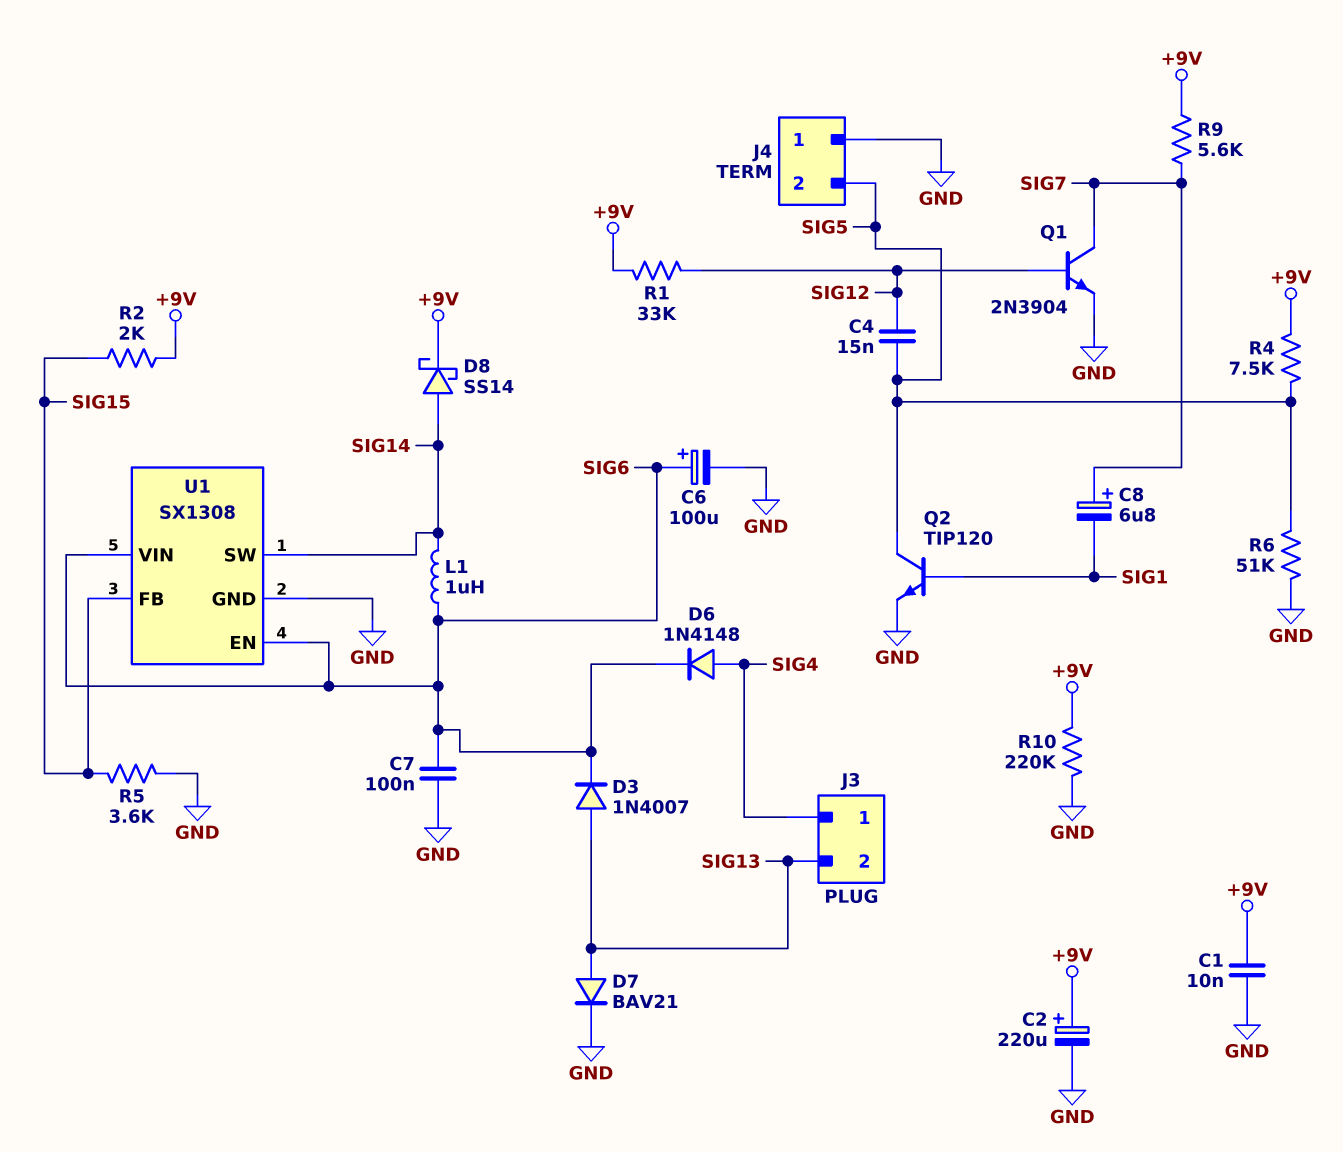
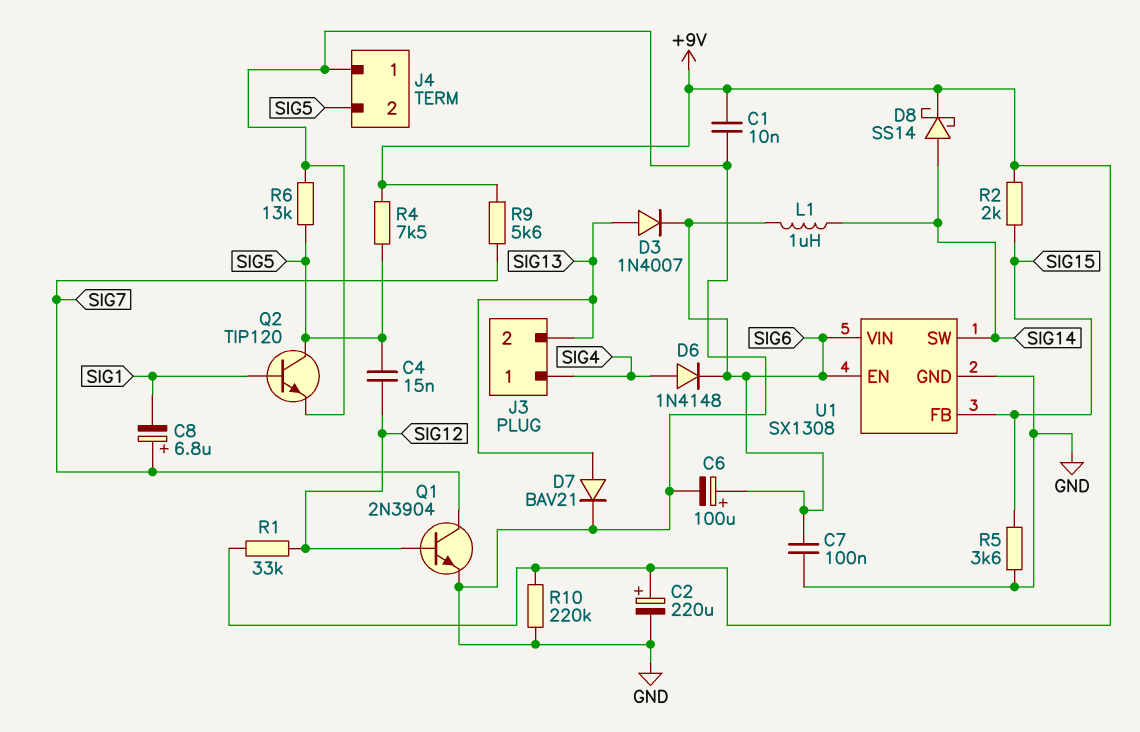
R6: 51k (GND, SIG5) -> 13k (GND, SIG5)

